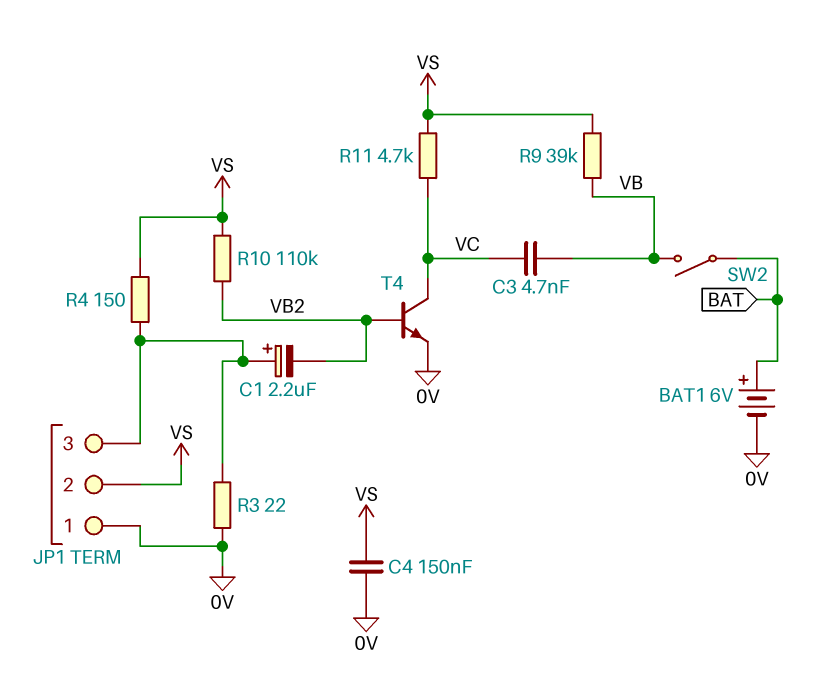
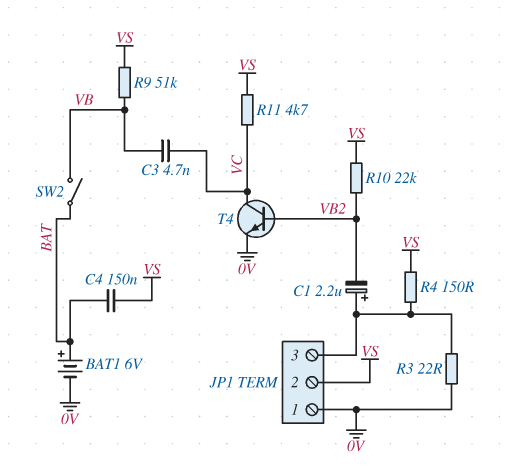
C4: 150nF (0V, VS) -> 150nF (BAT, VS)
R9: 39k (VB, VS) -> 51k (VB, VS)
R10: 110k (VB2, VS) -> 22k (VB2, VS)

